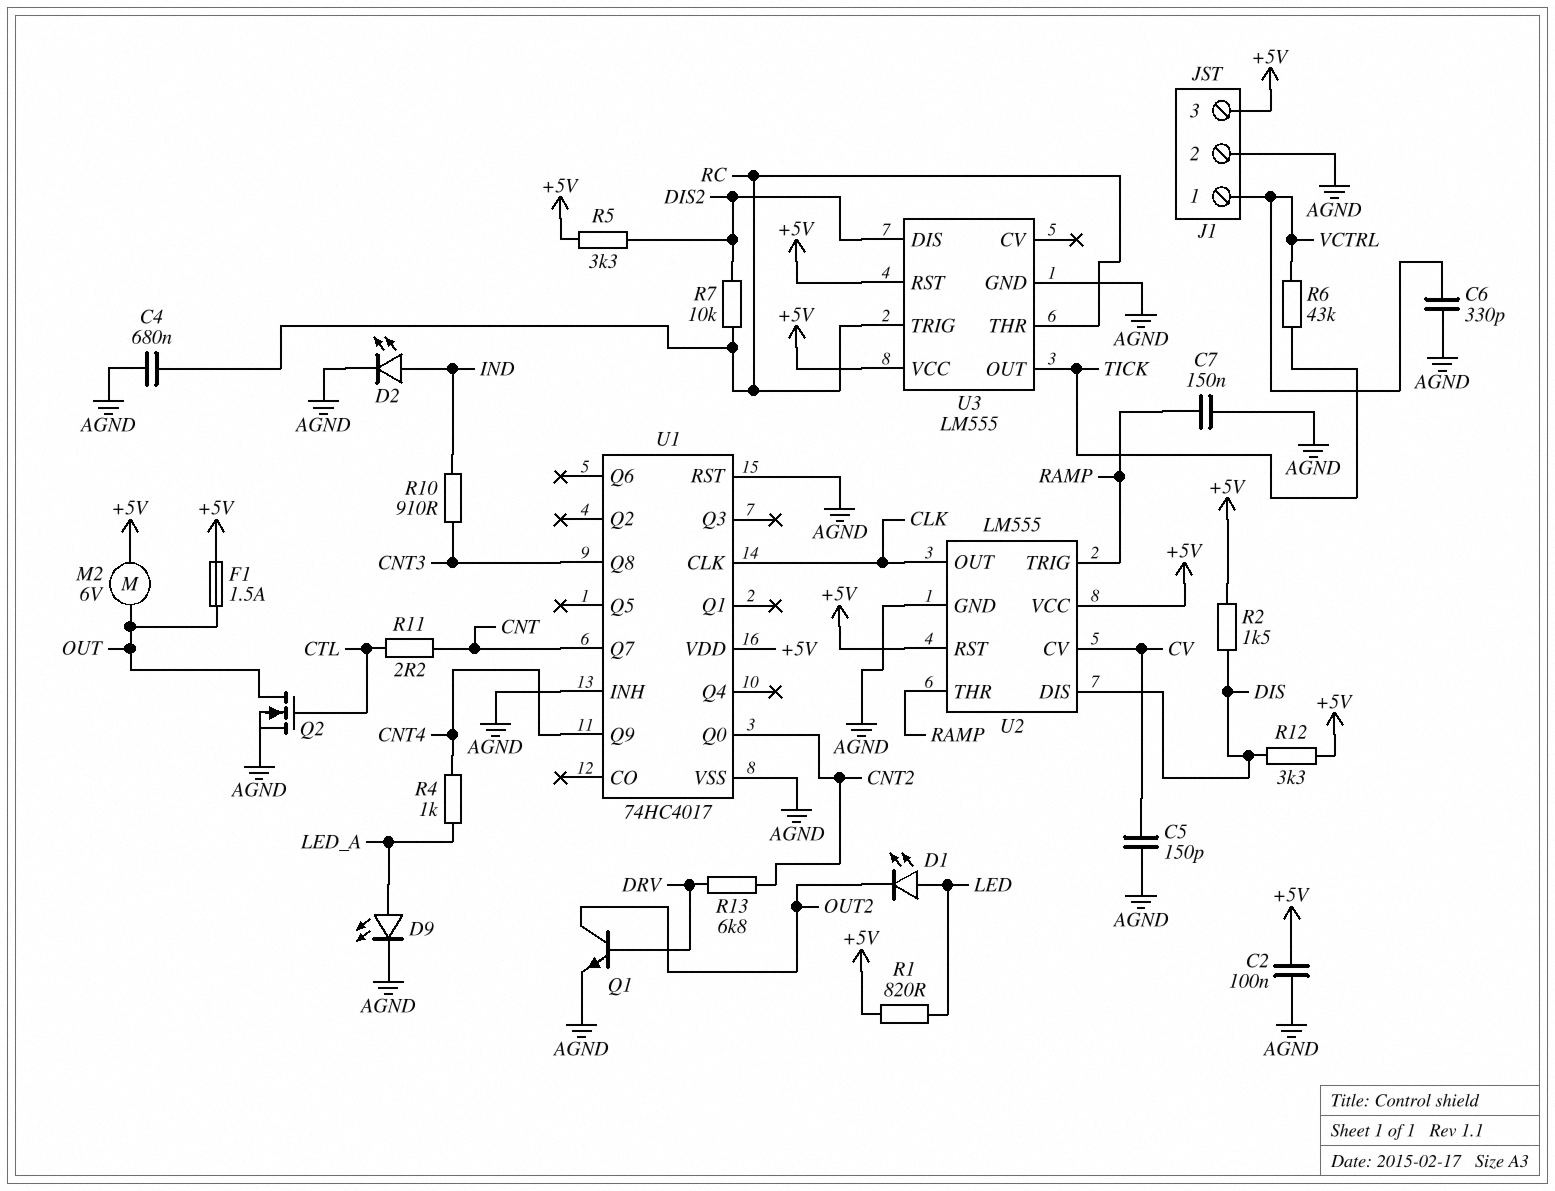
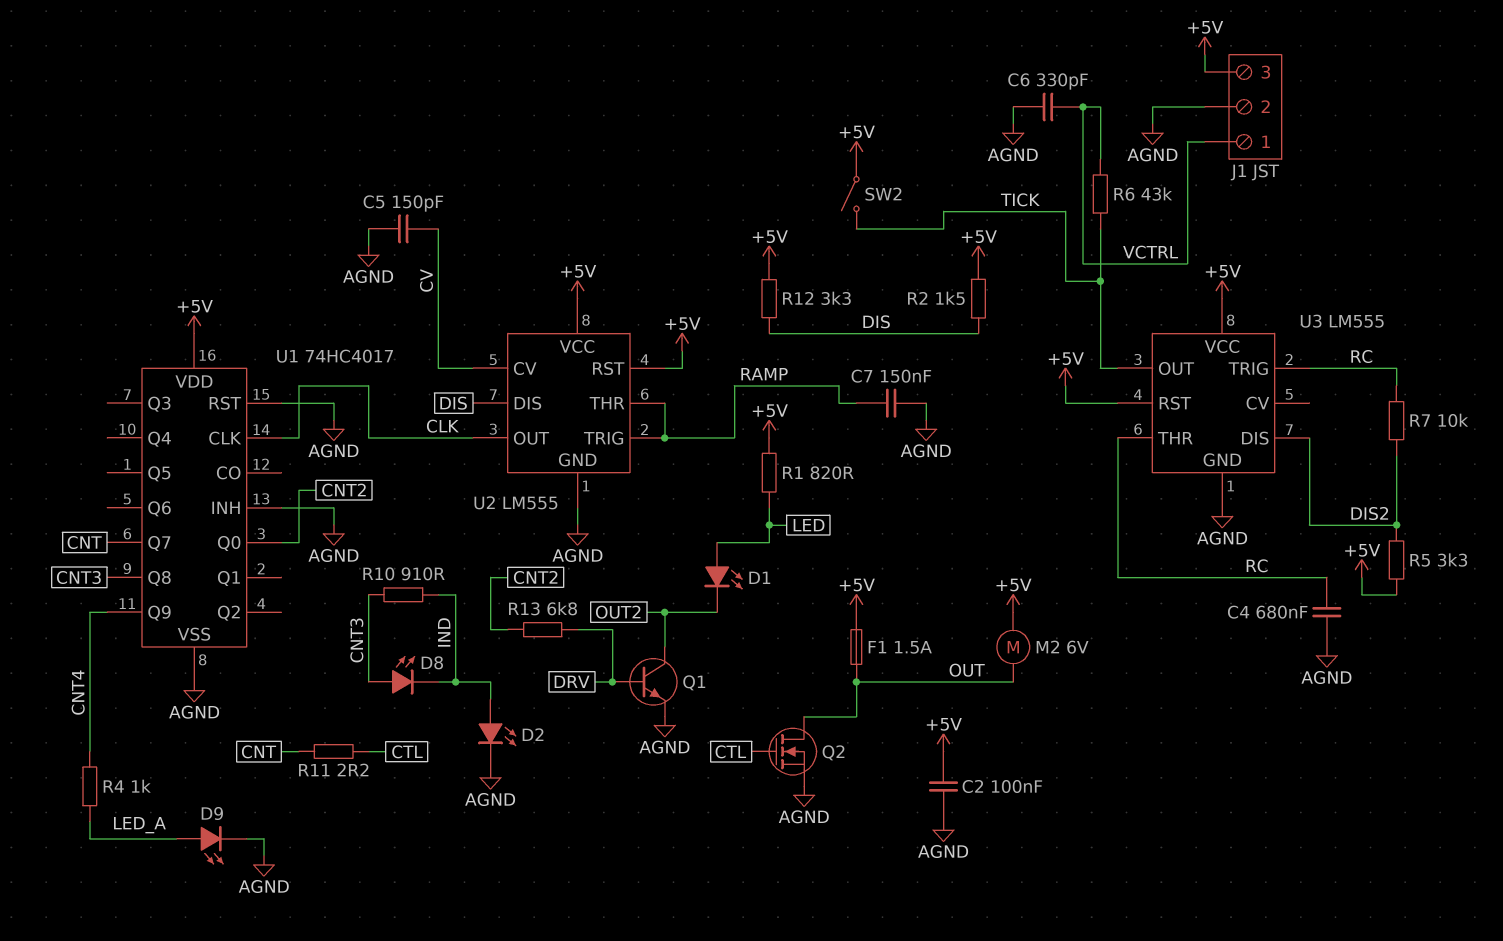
D8: none -> LED (A CNT3, K IND)
SW2: none -> switch (+5V, TICK)

